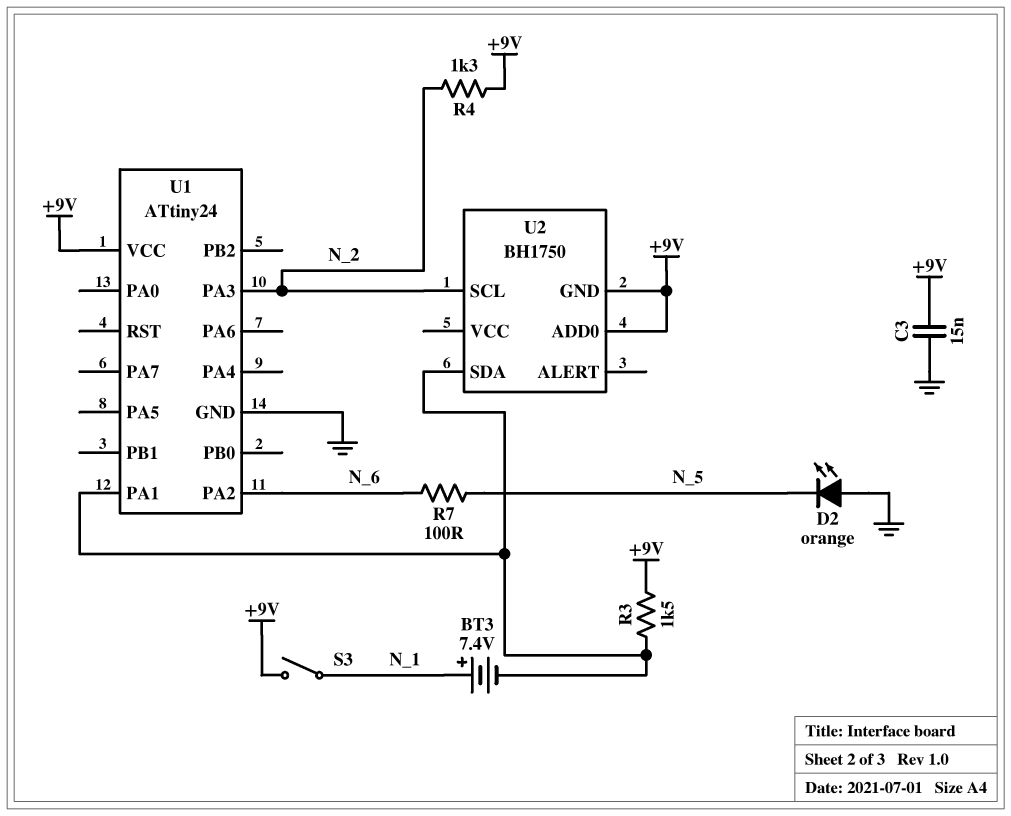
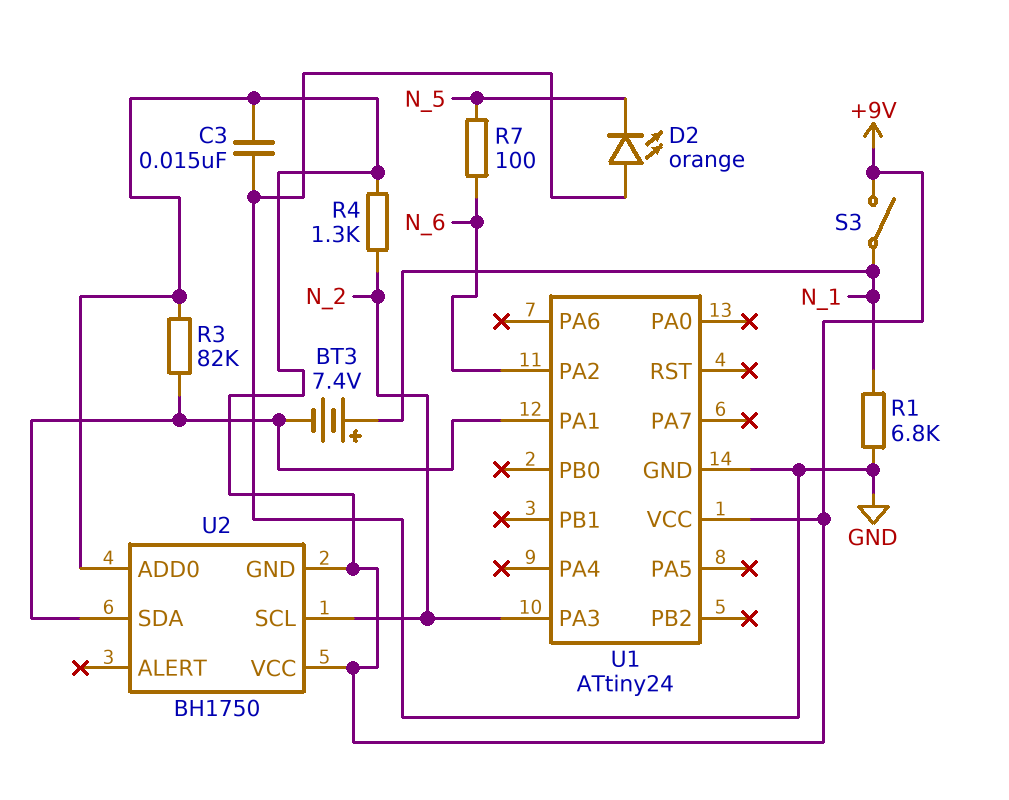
R1: none -> 6.8k (GND, N_1)
R3: 1.5k (+9V, U1/PA1) -> 82k (+9V, U1/PA1)
U2 pin VCC: none -> +9V

